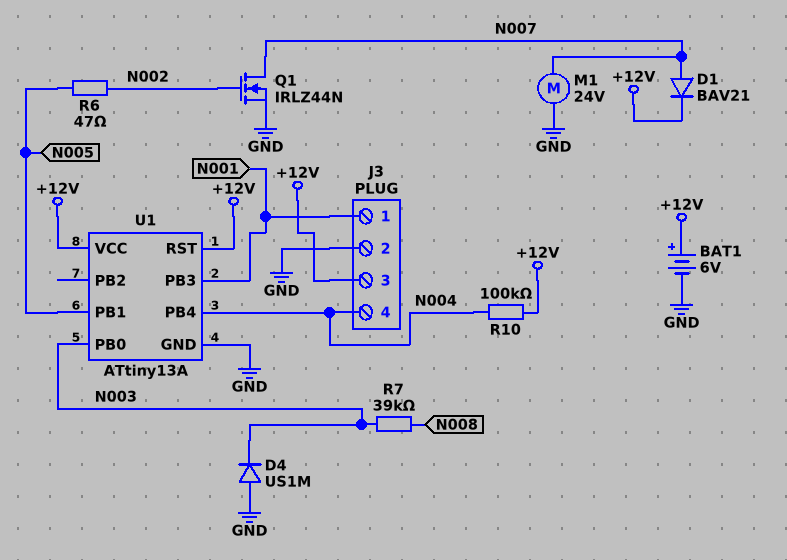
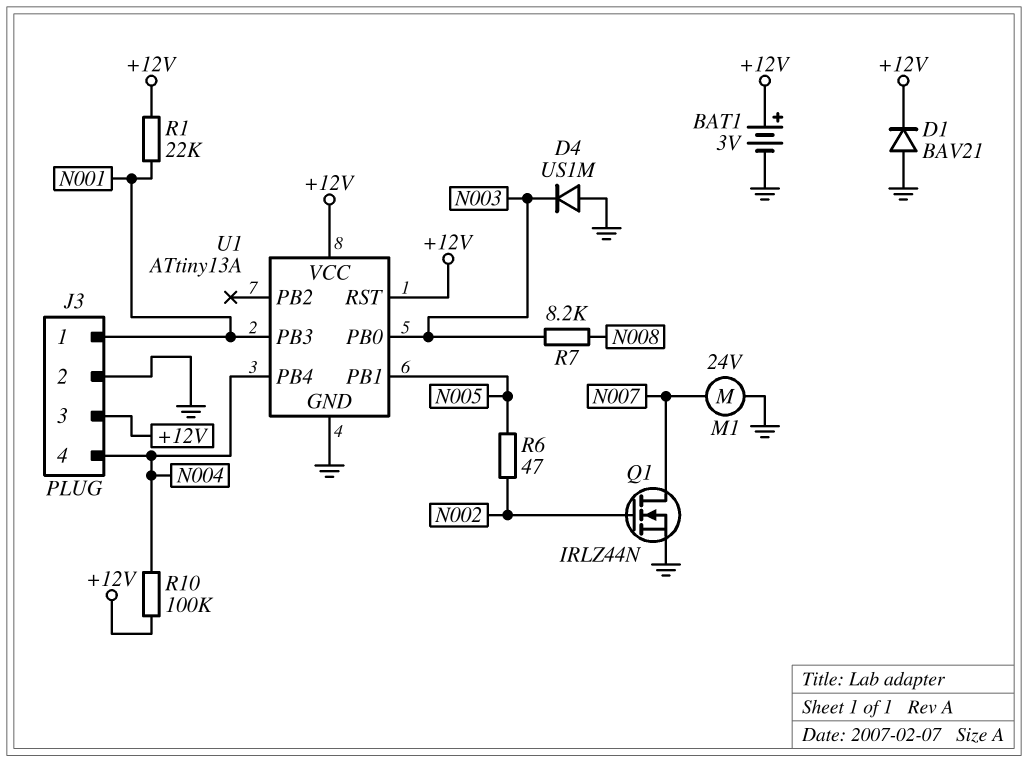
BAT1: 6V (plus +12V, minus GND) -> 3V (plus +12V, minus GND)
D1: diode BAV21 (A N007, K +12V) -> diode BAV21 (A GND, K +12V)
R1: none -> 22k (+12V, N001)
R7: 39k (N003, N008) -> 8.2k (N003, N008)

